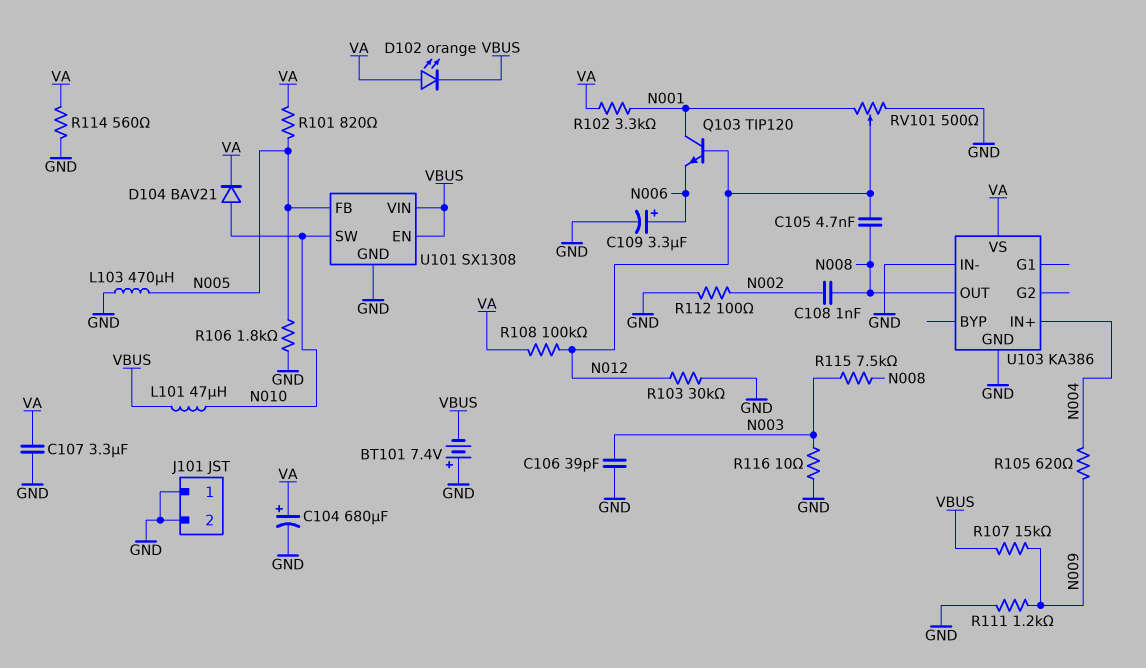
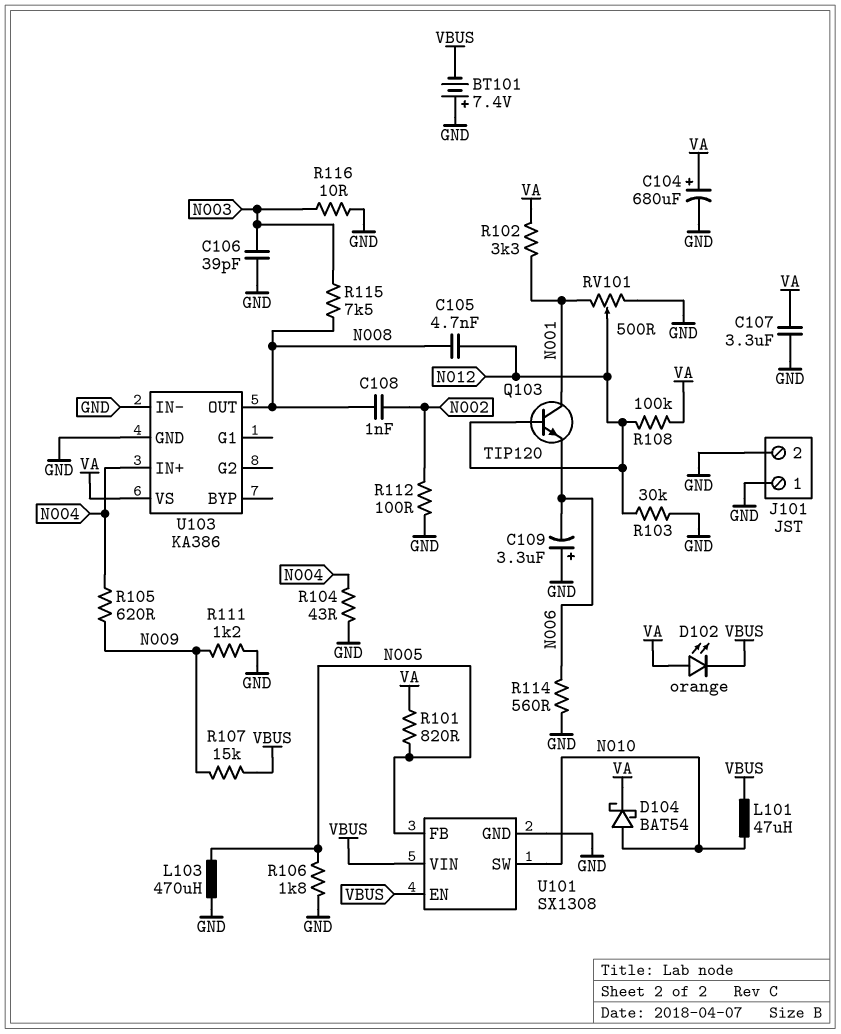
C109: 3.3uF (plus N006, minus GND) -> 3.3uF (plus GND, minus N006)
D104: diode BAV21 (A N010, K VA) -> schottky BAT54 (A N010, K VA)
R104: none -> 43 (GND, N004)
R114: 560 (GND, VA) -> 560 (GND, N006)

